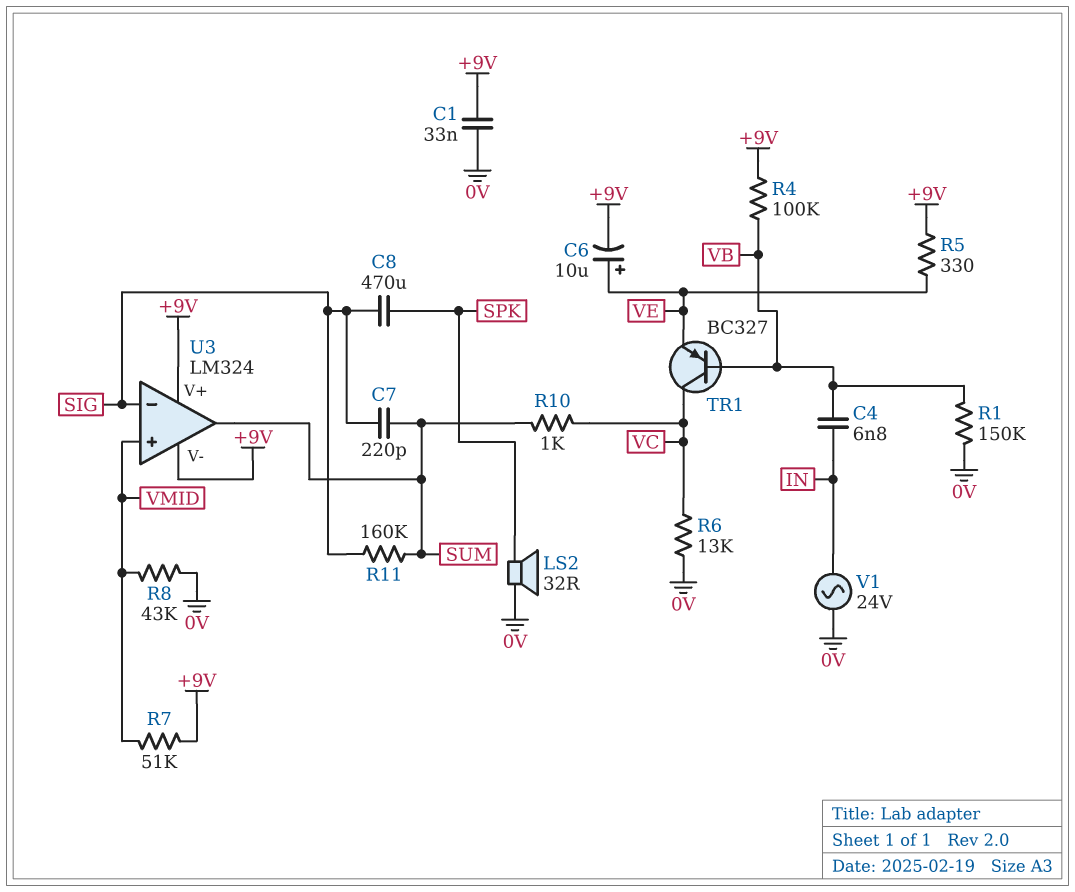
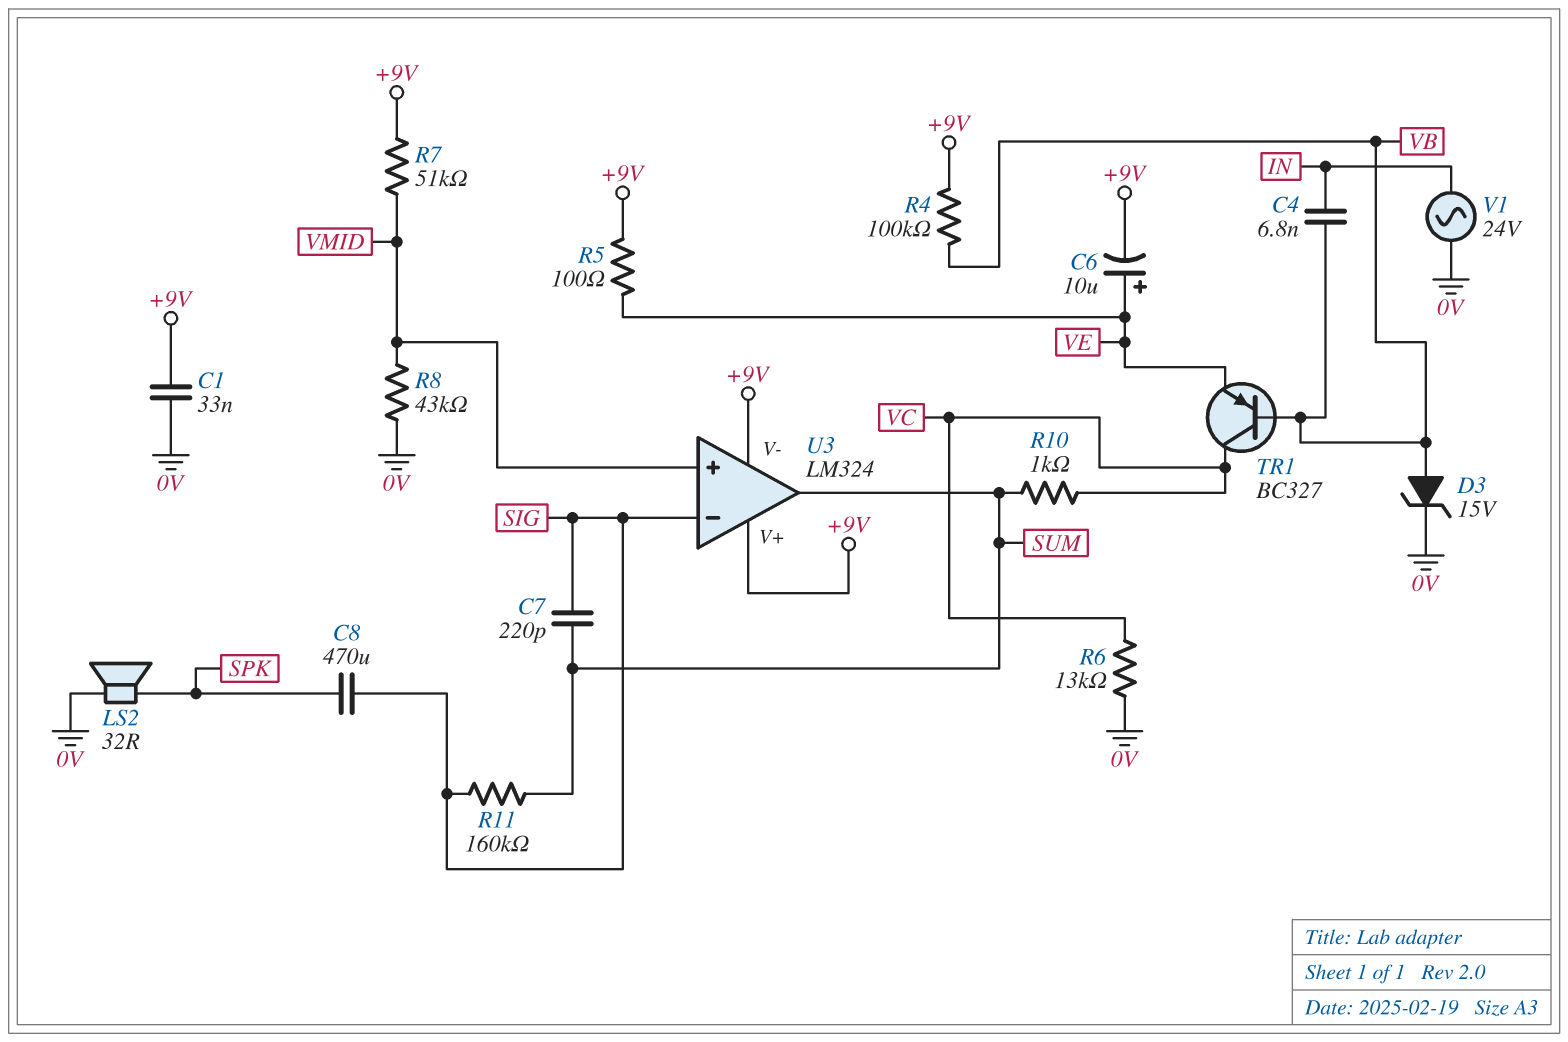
D3: none -> zener 15V (A VB, K 0V)
R1: 150k (0V, VB) -> none
R5: 330 (+9V, VE) -> 100 (+9V, VE)

